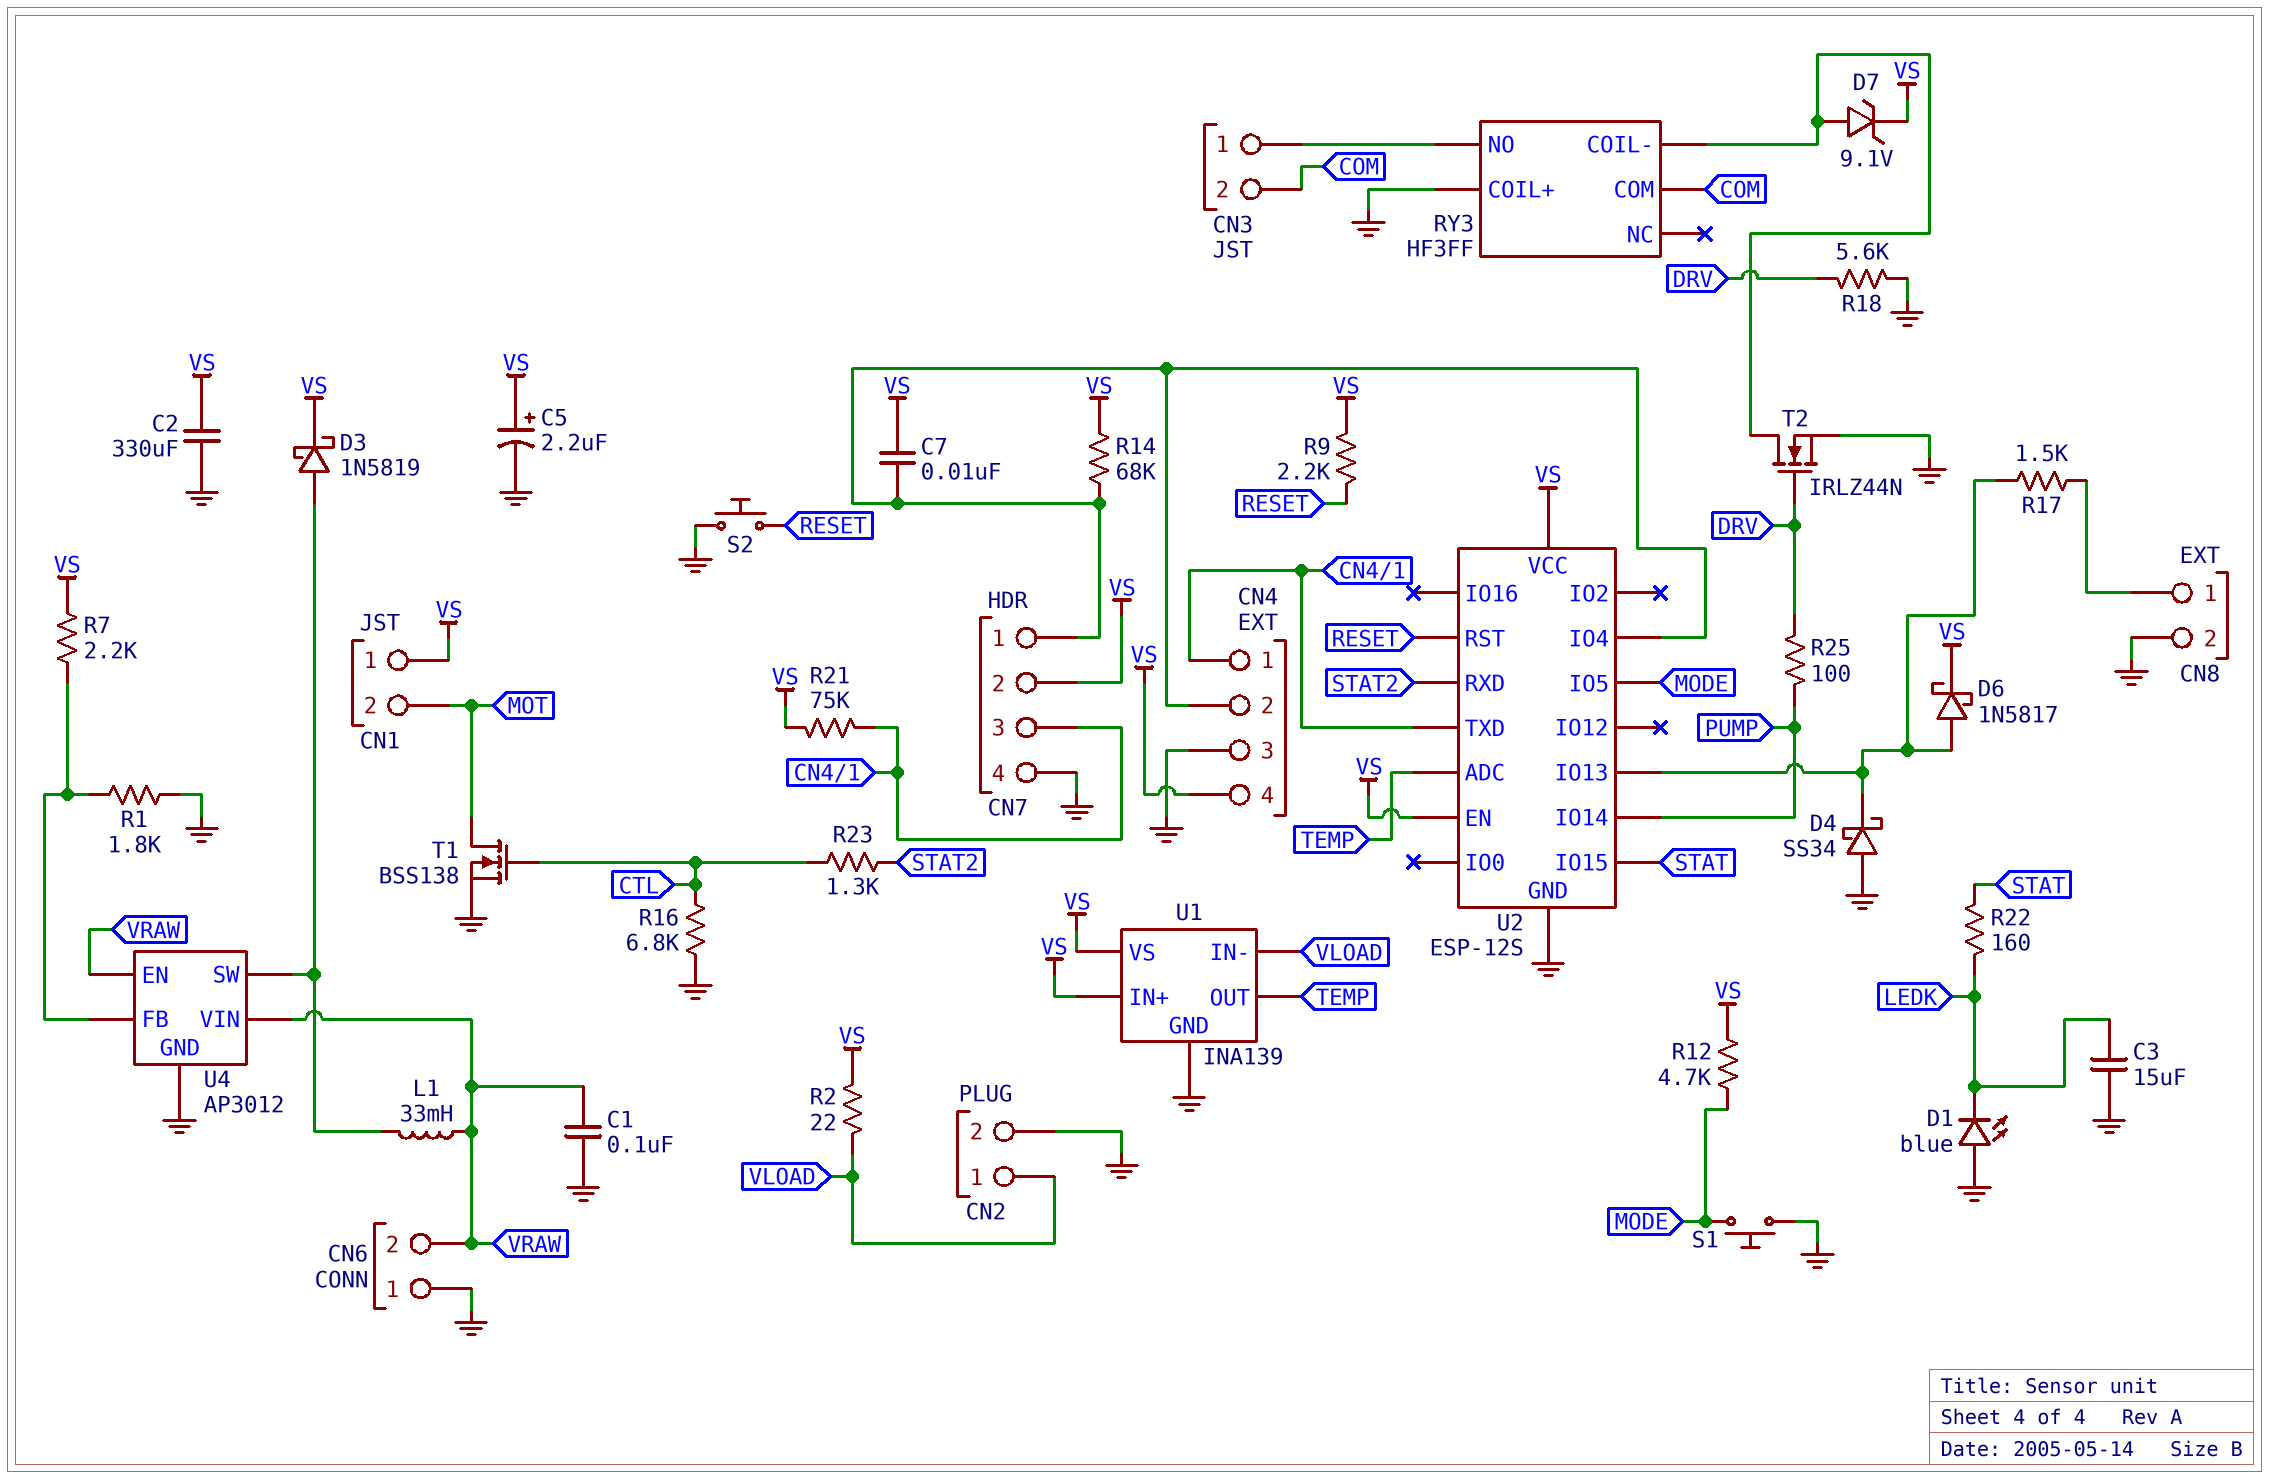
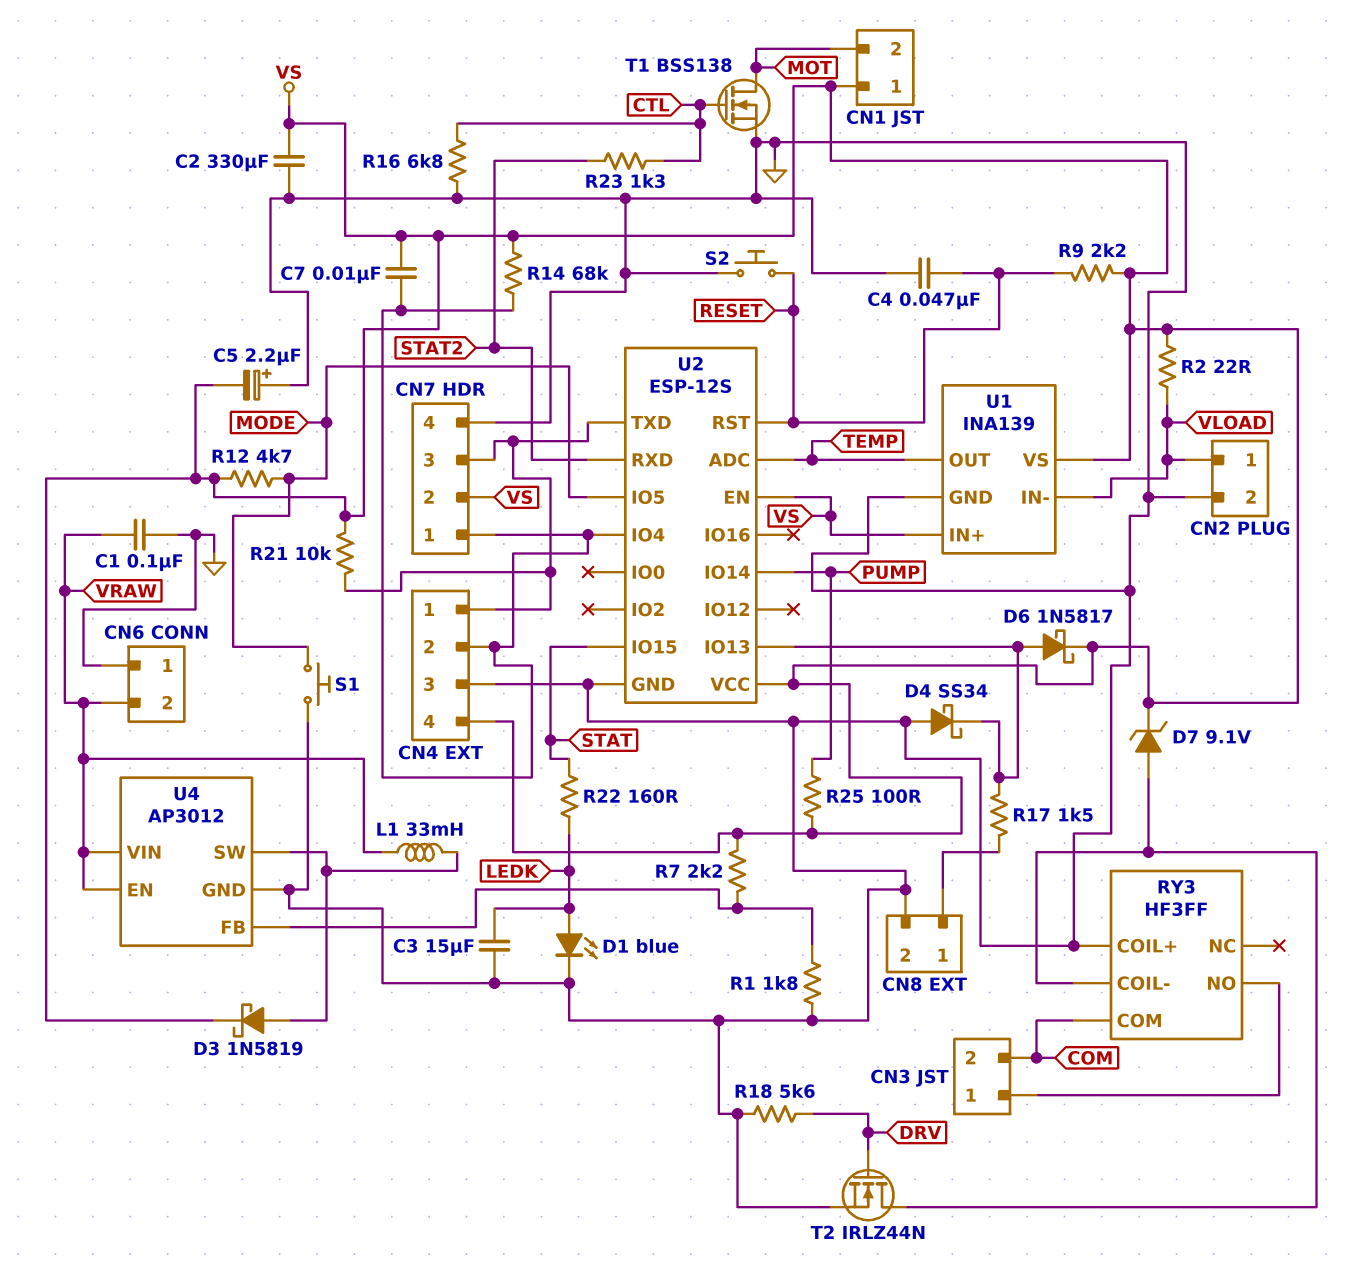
C4: none -> 47nF (GND, RESET)
C5: 2.2uF (plus VS, minus GND) -> 2.2uF (plus GND, minus VS)
D1: LED blue (A GND, K LEDK) -> LED blue (A LEDK, K GND)
R21: 75k (CN4/1, VS) -> 10k (CN4/1, VS)
R25: 100 (DRV, PUMP) -> 100 (PUMP, VS)

